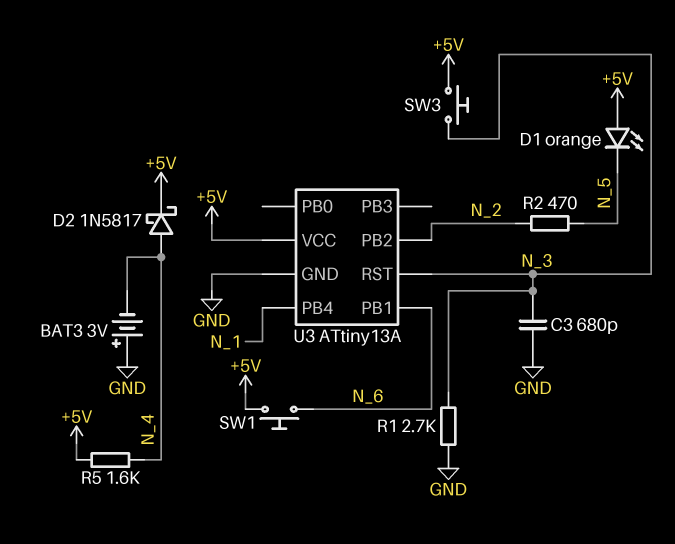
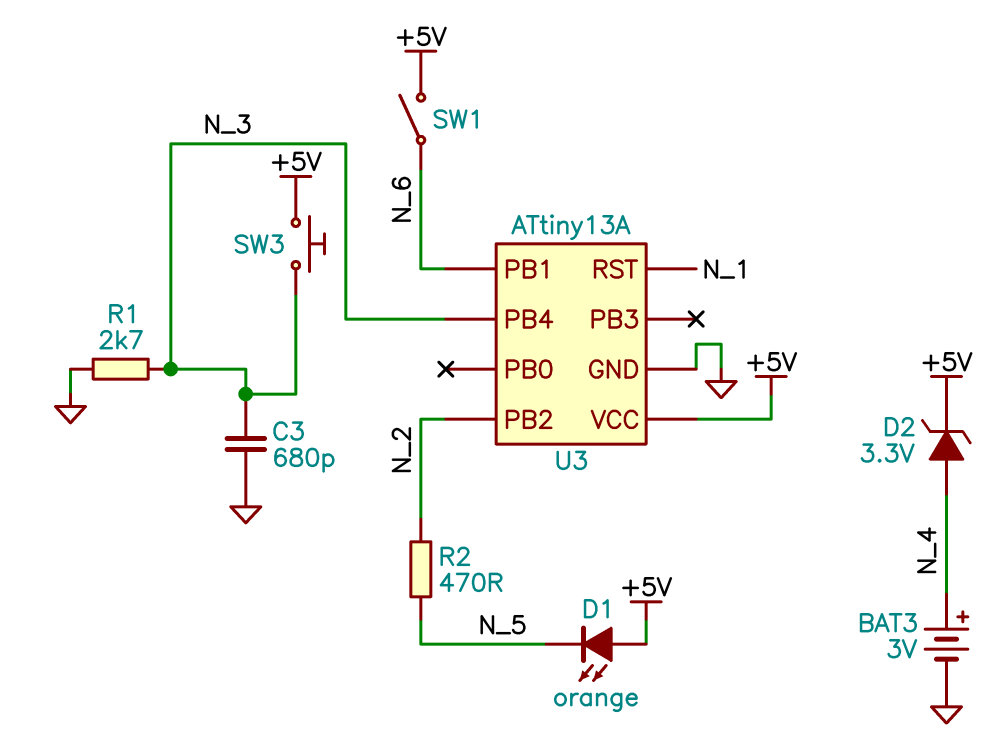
BAT3: 3V (plus GND, minus N_4) -> 3V (plus N_4, minus GND)
D2: schottky 1N5817 (A N_4, K +5V) -> zener 3.3V (A N_4, K +5V)
R5: 1.6k (+5V, N_4) -> none
SW1: button (+5V, N_6) -> switch (+5V, N_6)
U3 pin PB4: N_1 -> N_3
U3 pin RST: N_3 -> N_1

